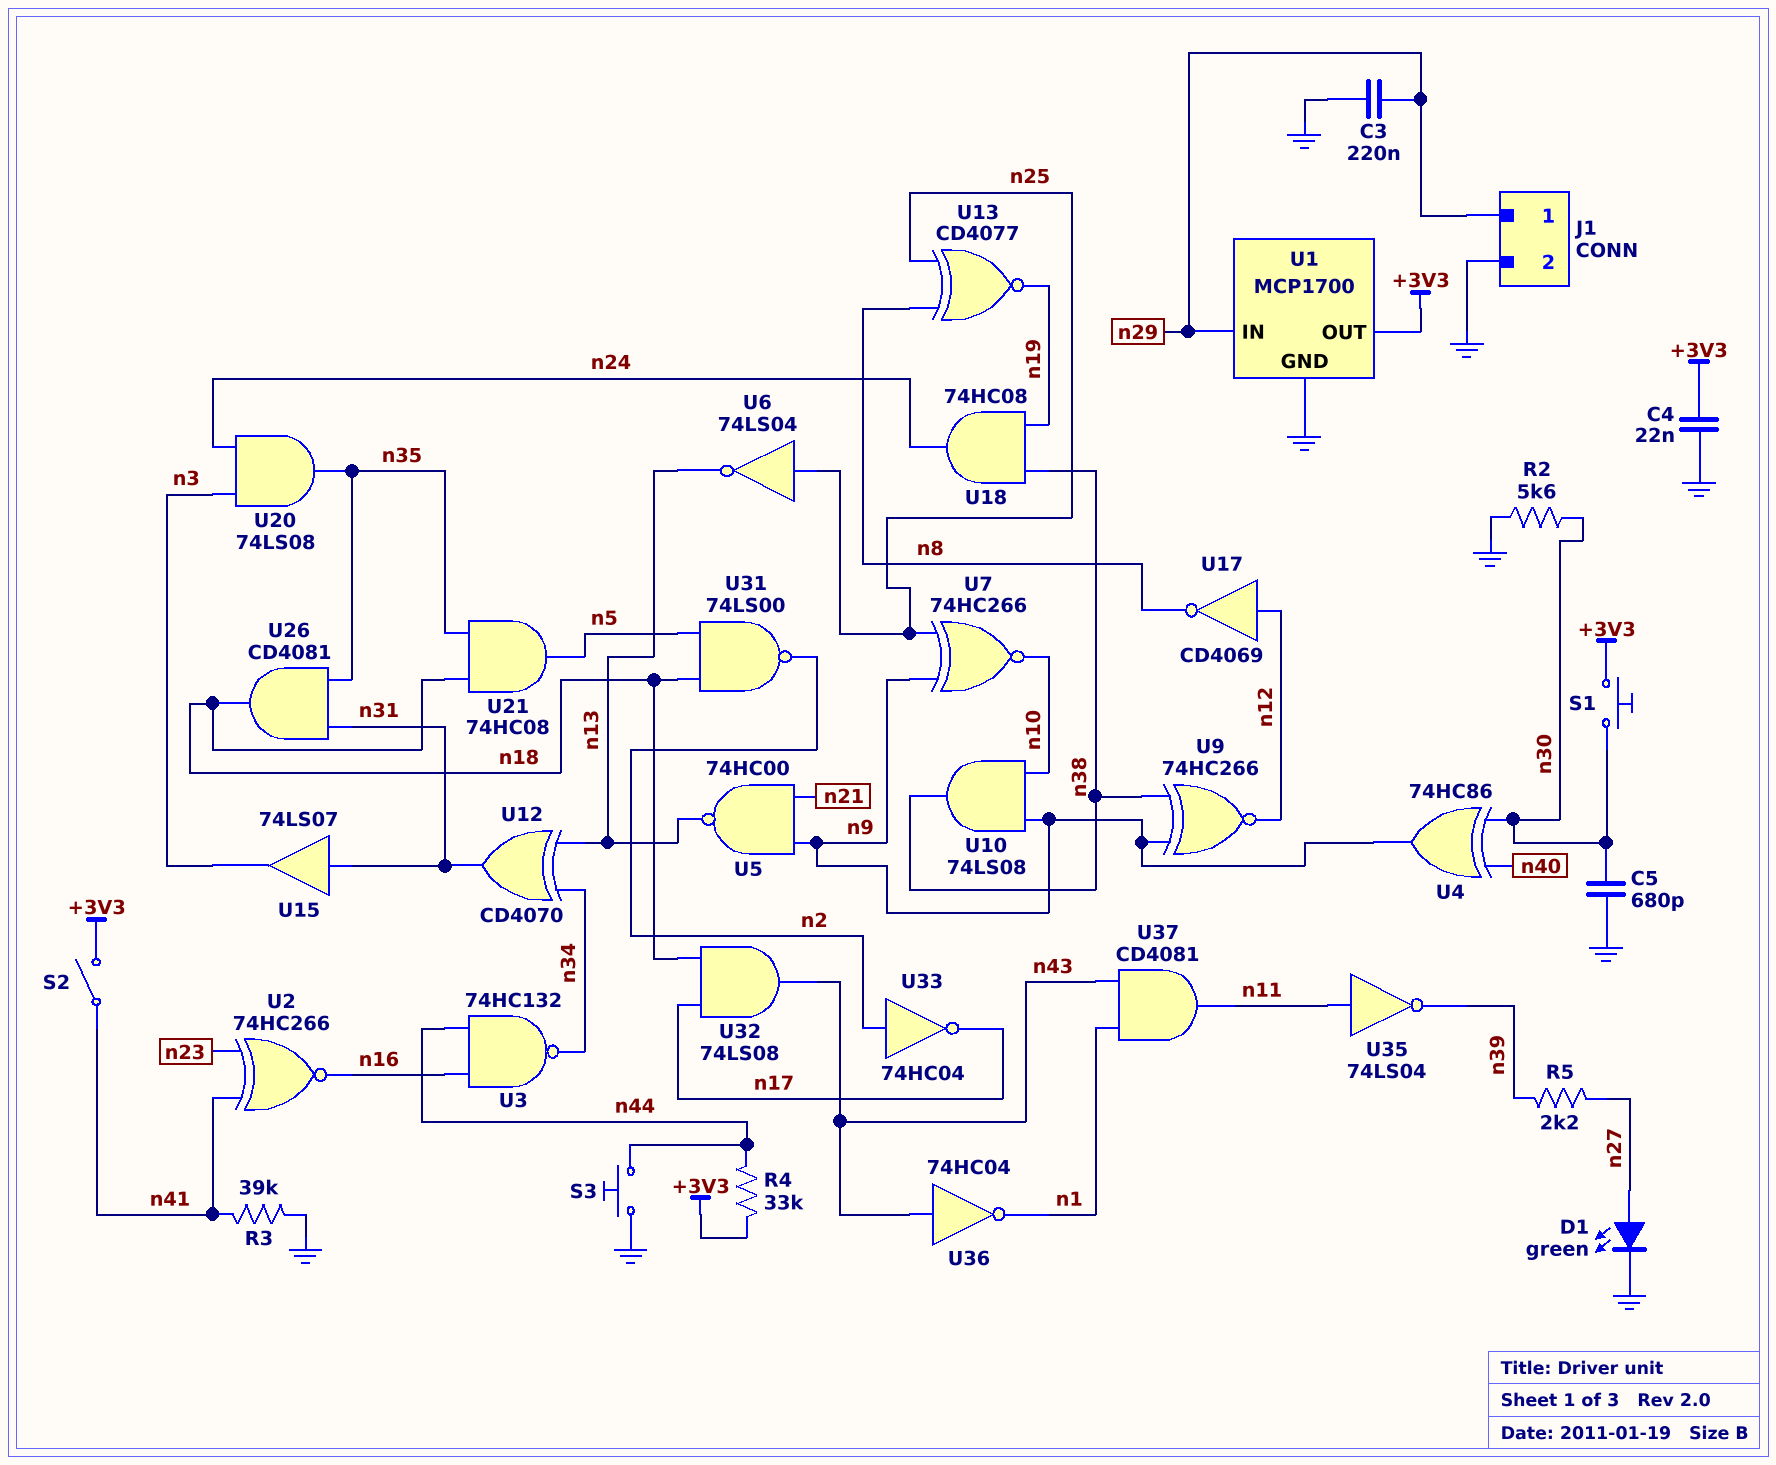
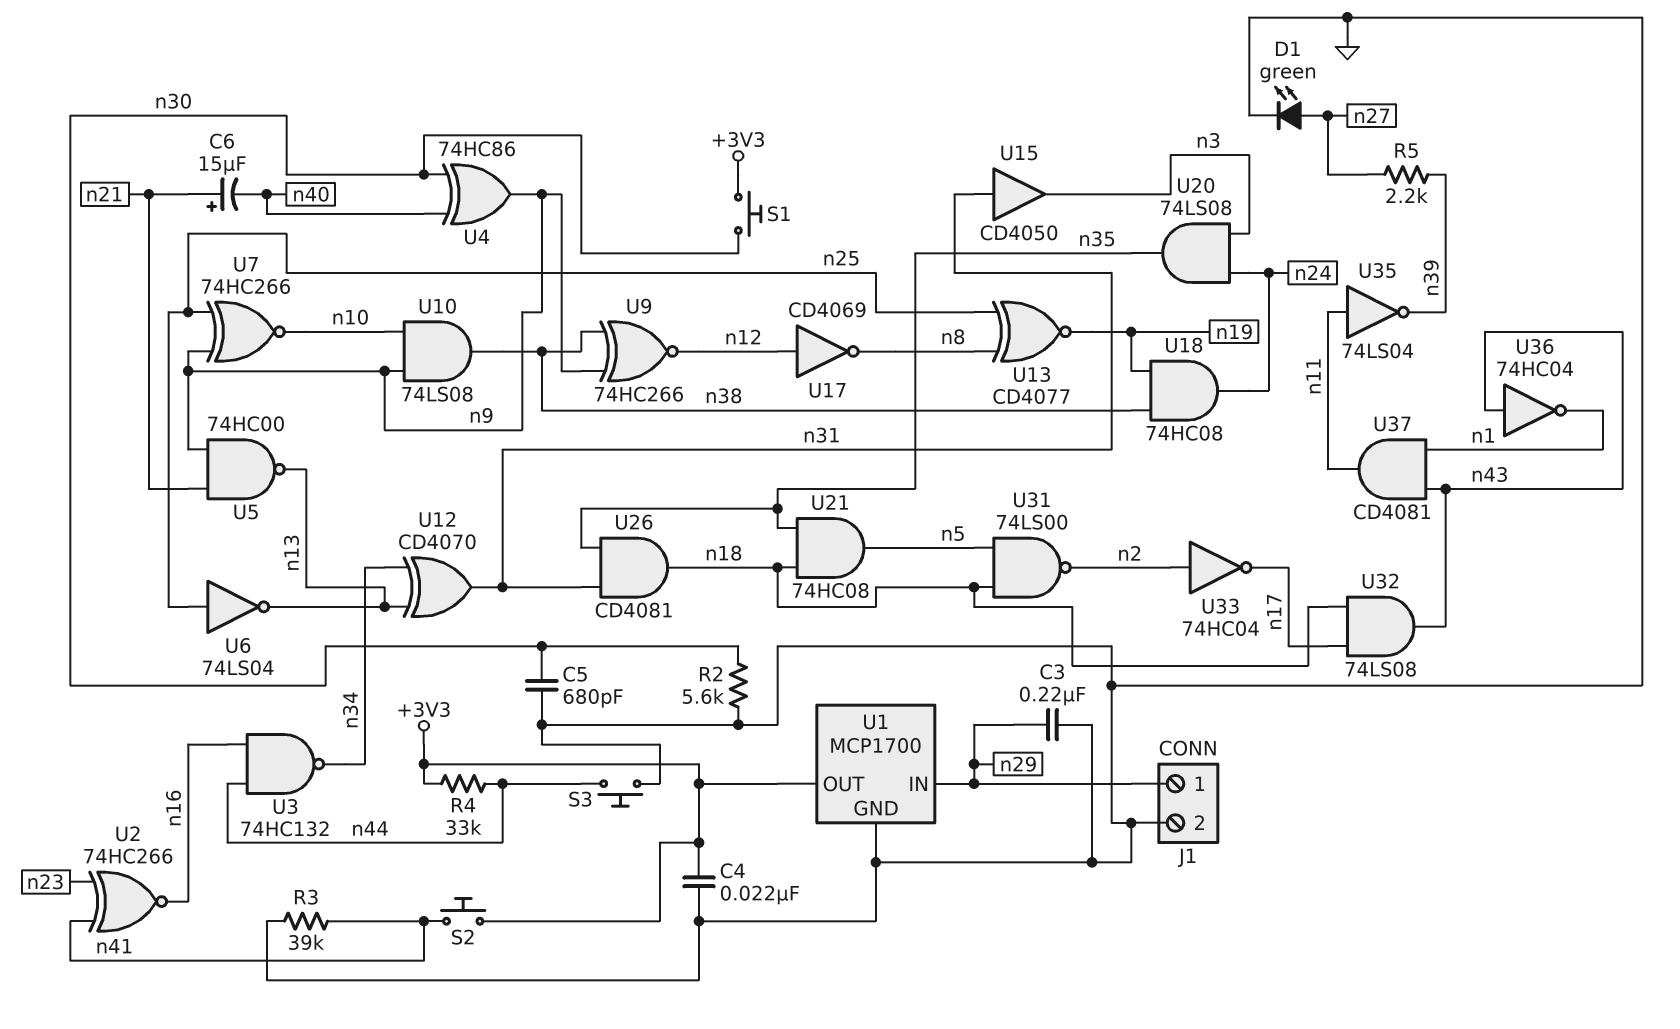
C6: none -> 15uF (plus n21, minus n40)
S2: switch (+3V3, n41) -> button (+3V3, n41)
U15: buffer 74LS07 (in n31, out n3) -> buffer CD4050 (in n31, out n3)

